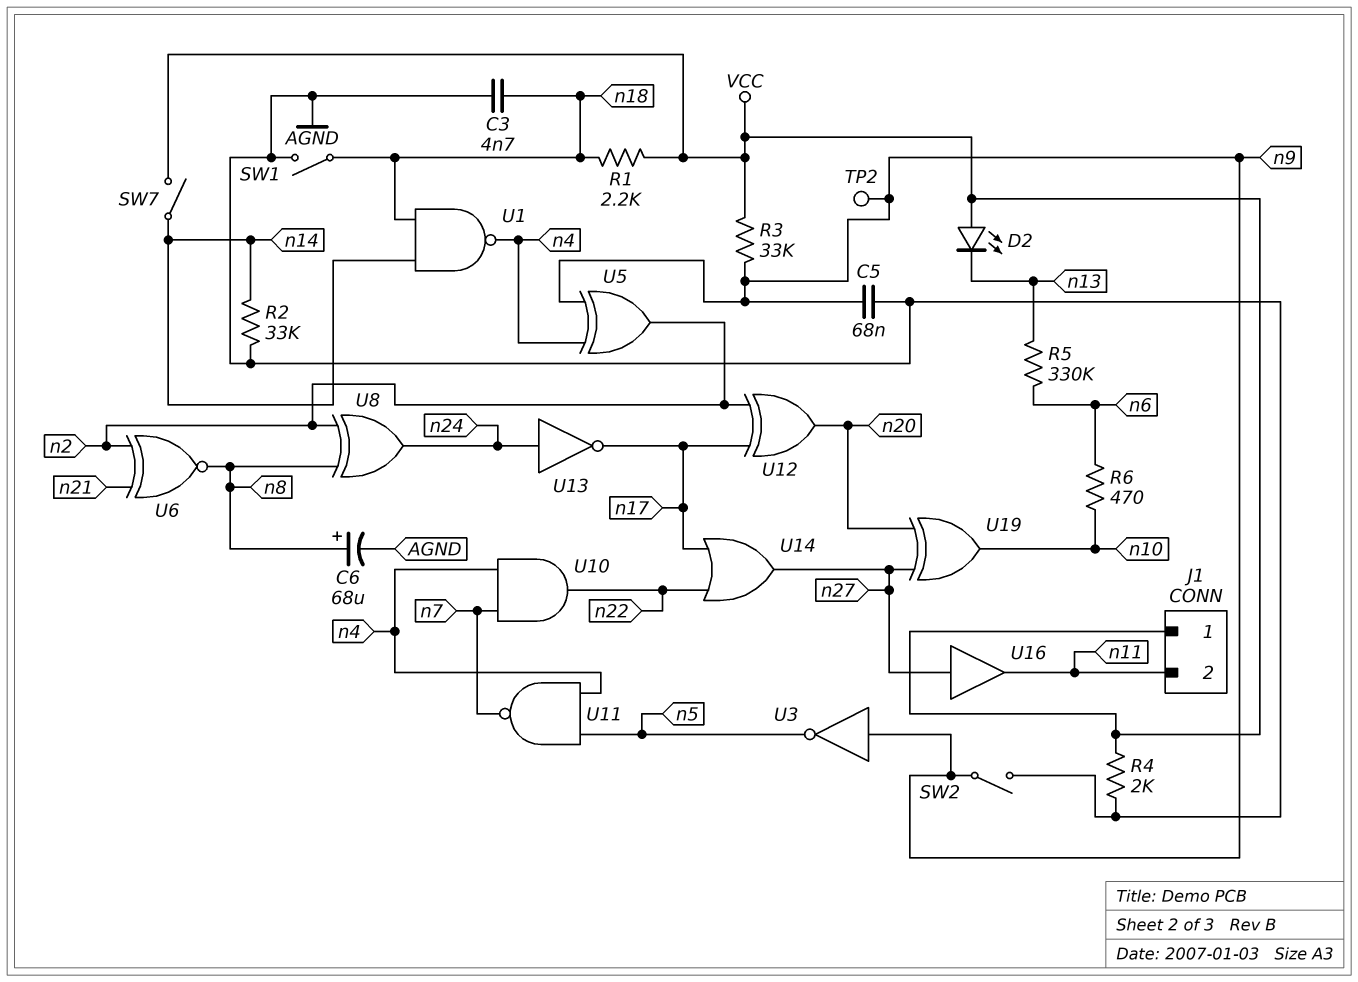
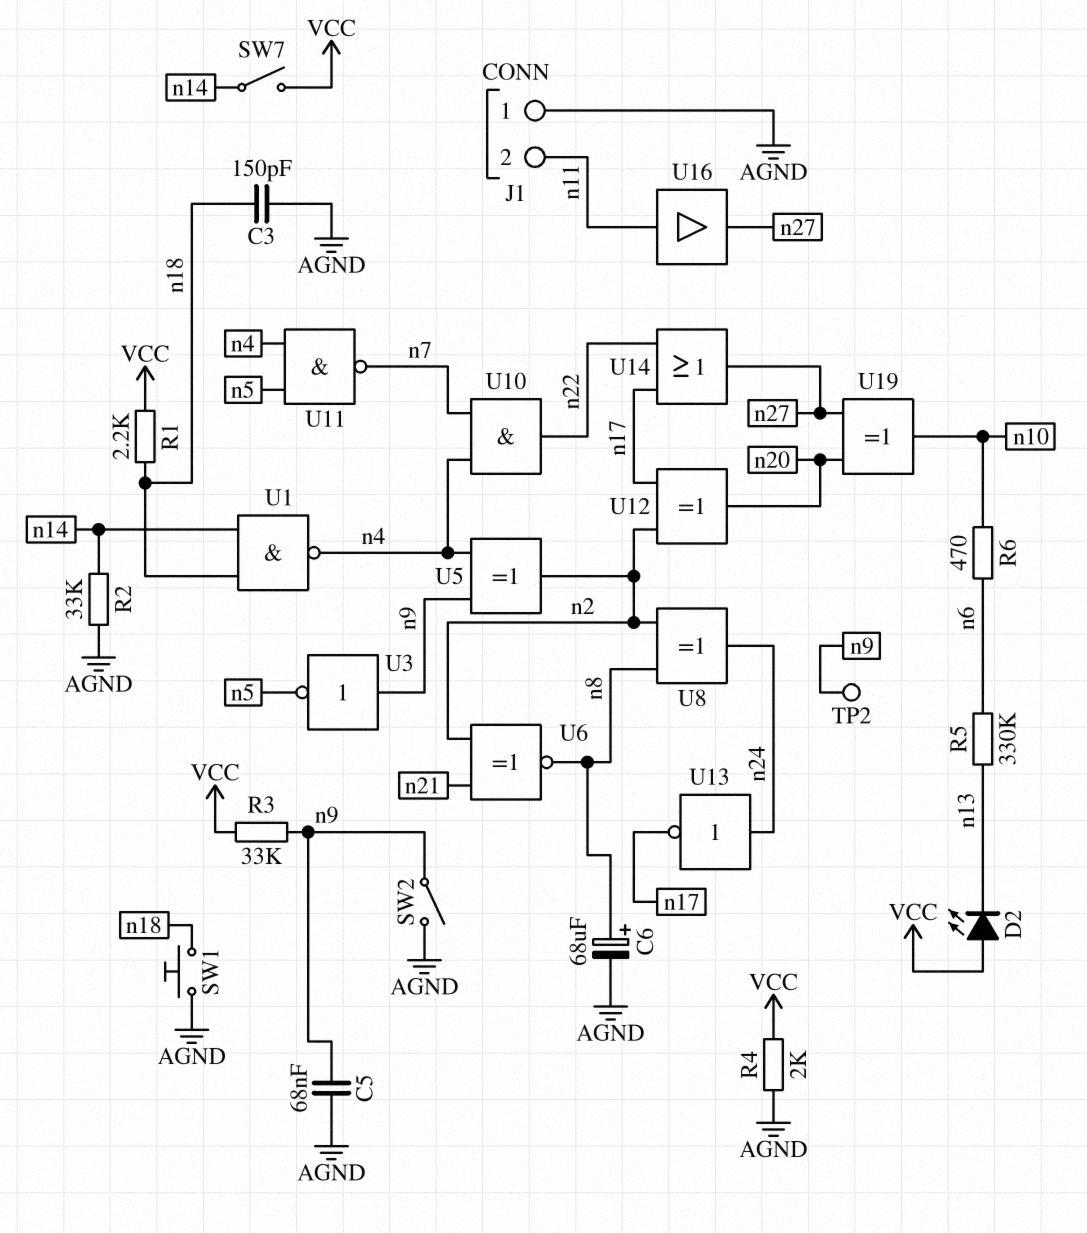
C3: 4.7nF (AGND, n18) -> 150pF (AGND, n18)
J1 pin 1: VCC -> AGND
SW1: switch (AGND, n18) -> button (AGND, n18)
U16: buffer (in n27, out n11) -> buffer (in n11, out n27)

